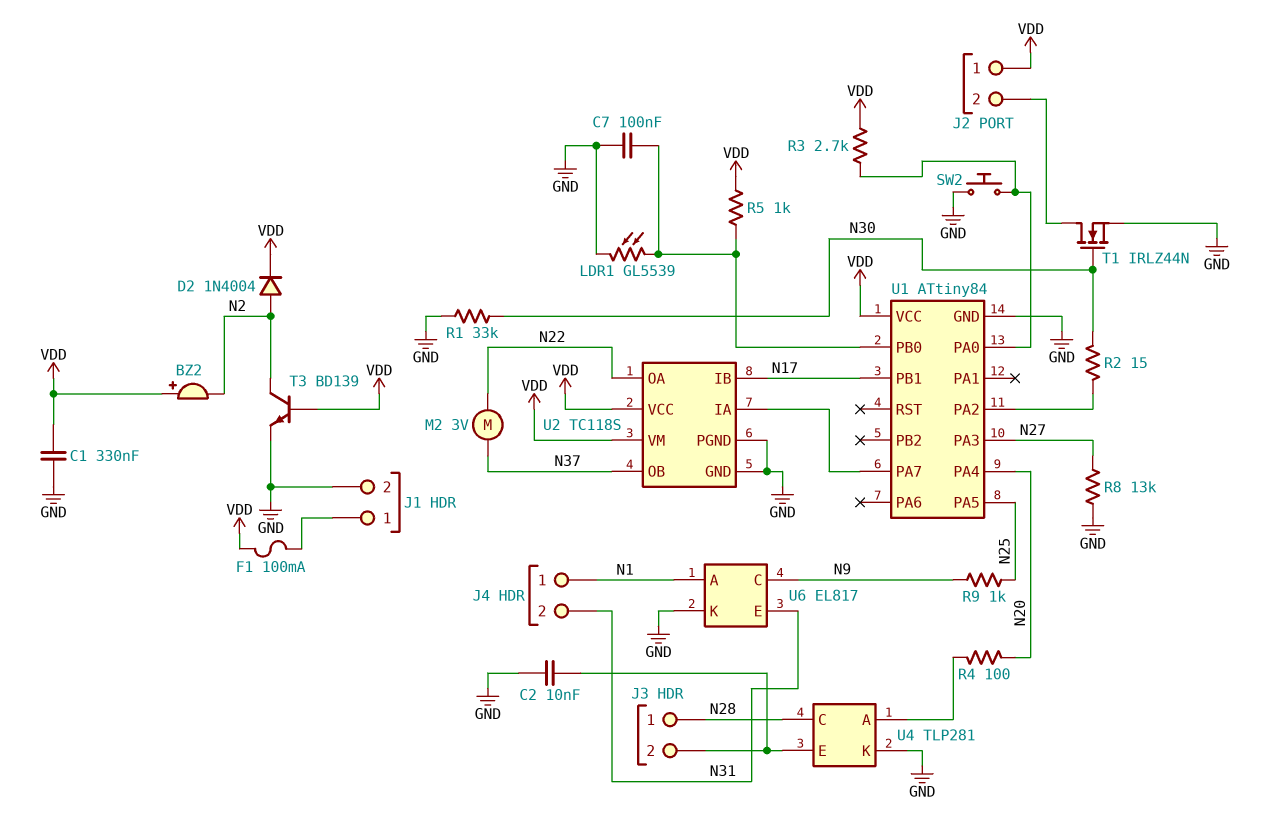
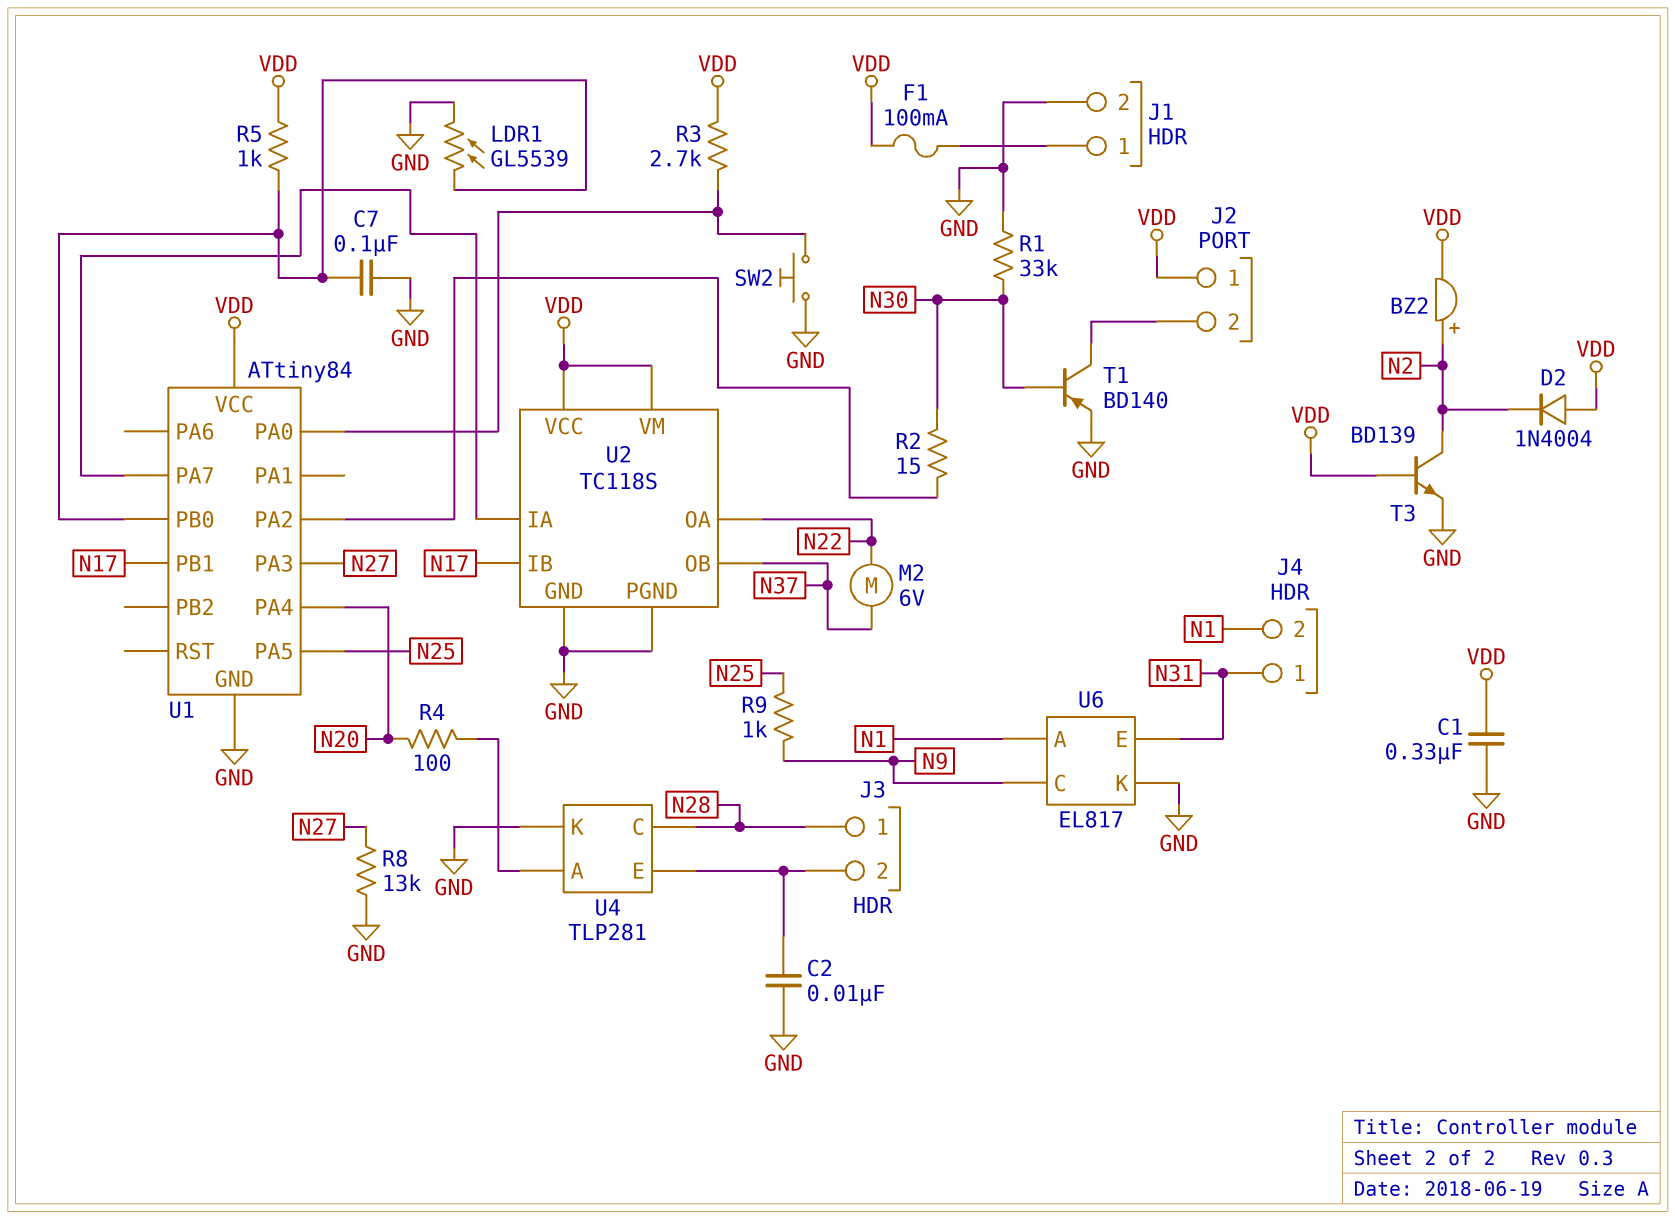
BZ2: buzzer (plus VDD, minus N2) -> buzzer (plus N2, minus VDD)
D2: diode 1N4004 (A N2, K VDD) -> diode 1N4004 (A VDD, K N2)
J4 pin 1: N1 -> N31
J4 pin 2: N31 -> N1
M2: motor 3V (N22, N37) -> motor 6V (N22, N37)
T1: NMOS IRLZ44N (G N30, D J2/2, S GND) -> PNP BD140 (B N30, C J2/2, E GND)

